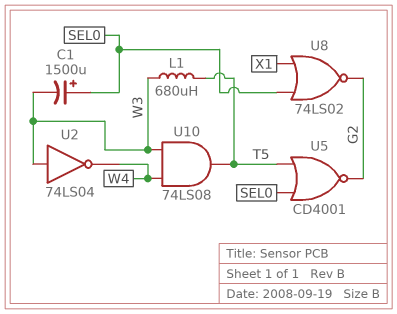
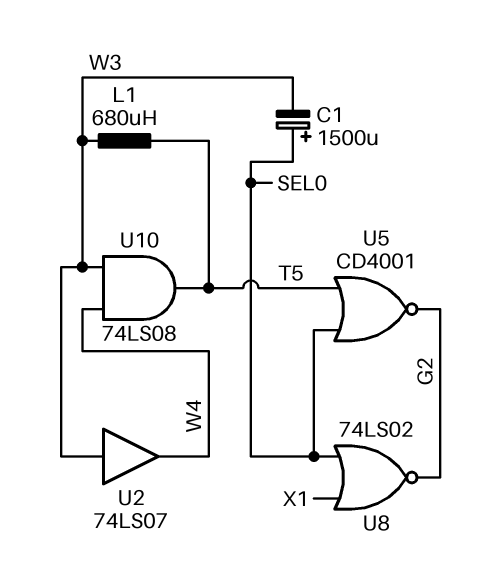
U2: NOT 74LS04 (in W3, out W4) -> buffer 74LS07 (in W3, out W4)

